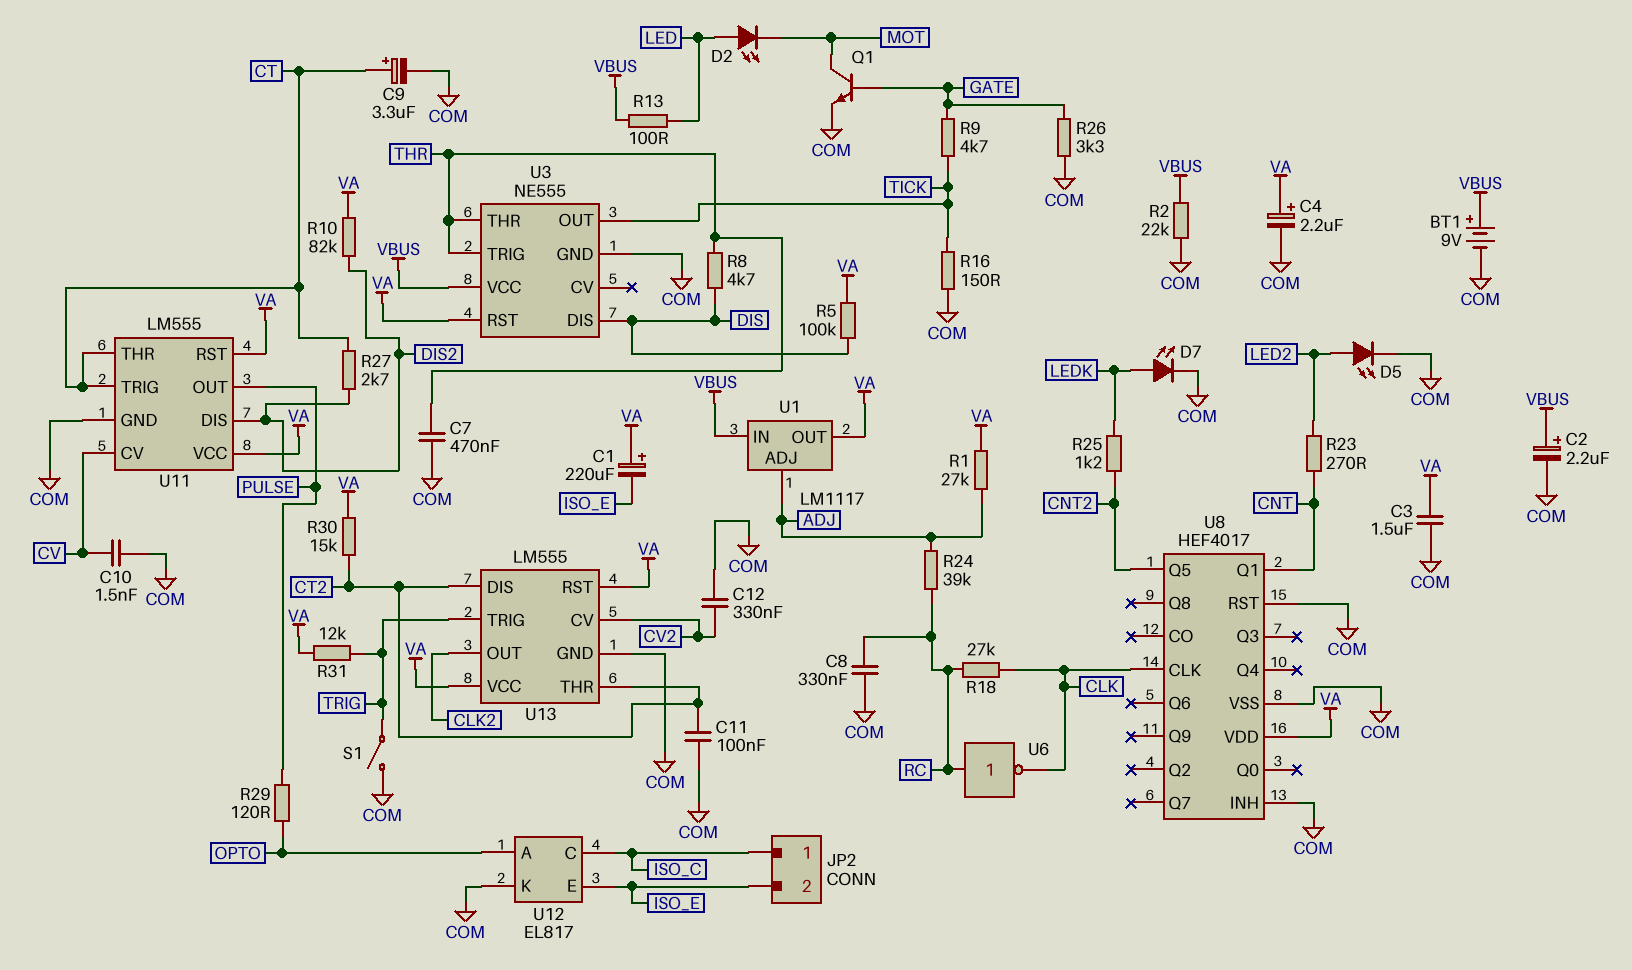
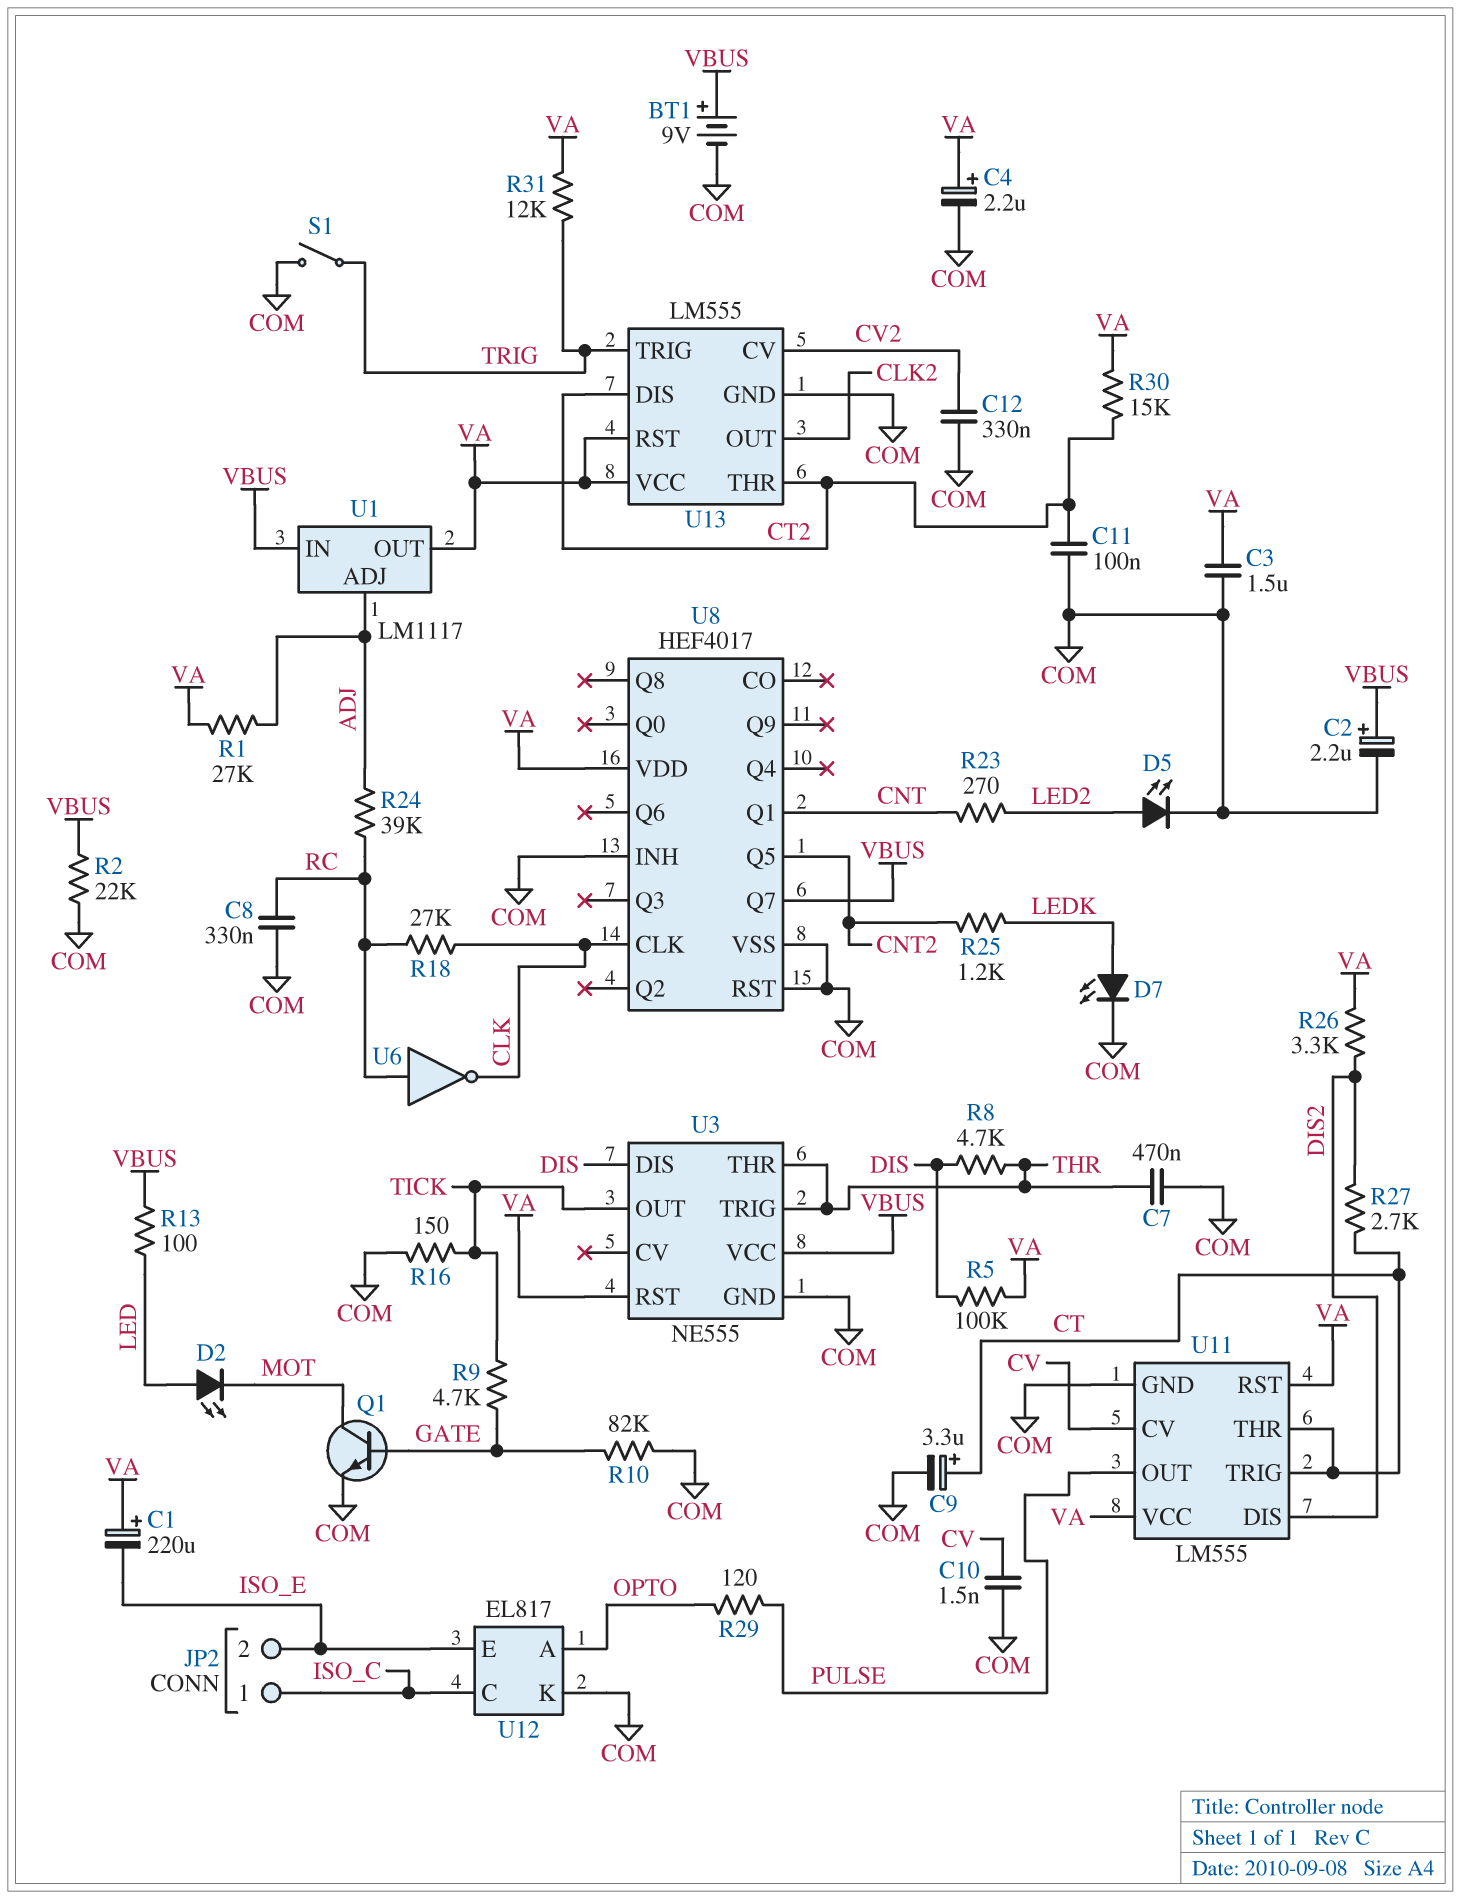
R10: 82k (DIS2, VA) -> 82k (COM, GATE)
R26: 3.3k (COM, GATE) -> 3.3k (DIS2, VA)
U8 pin Q7: none -> VBUS

